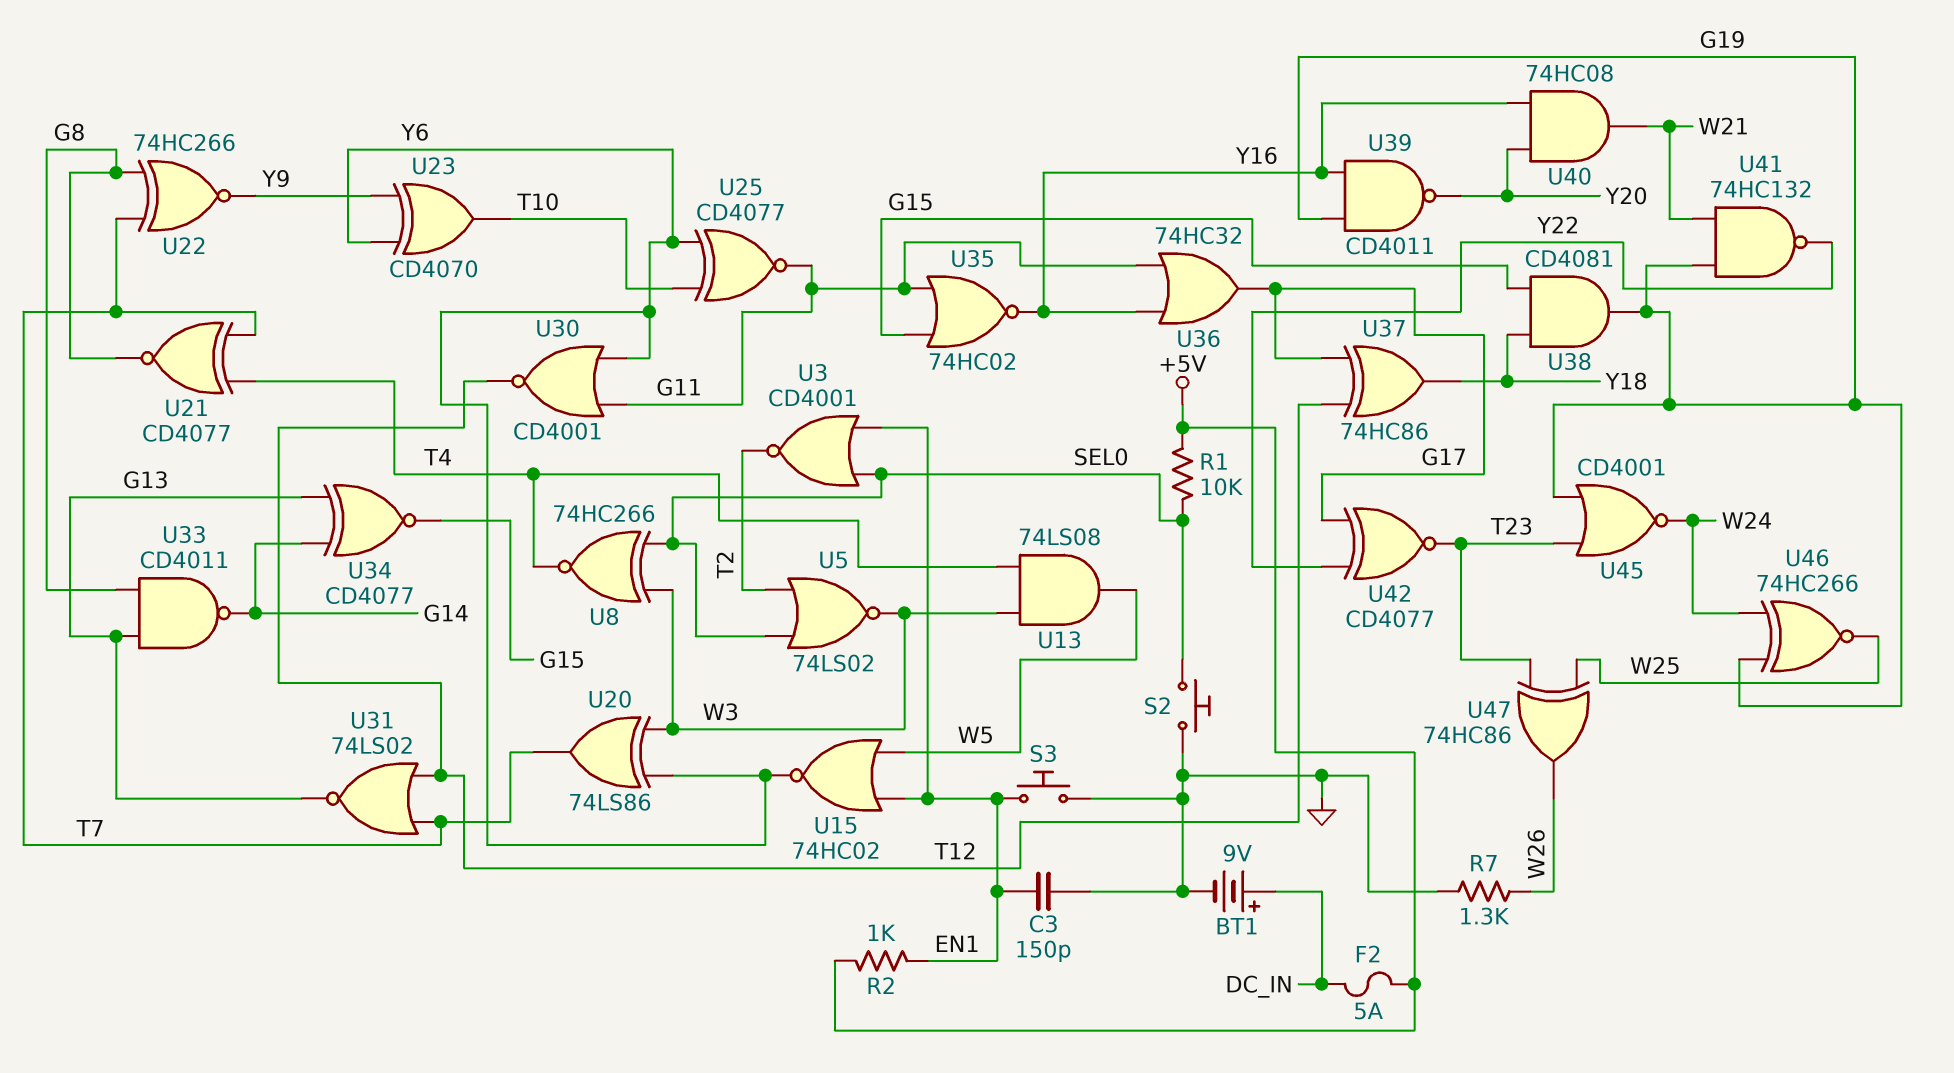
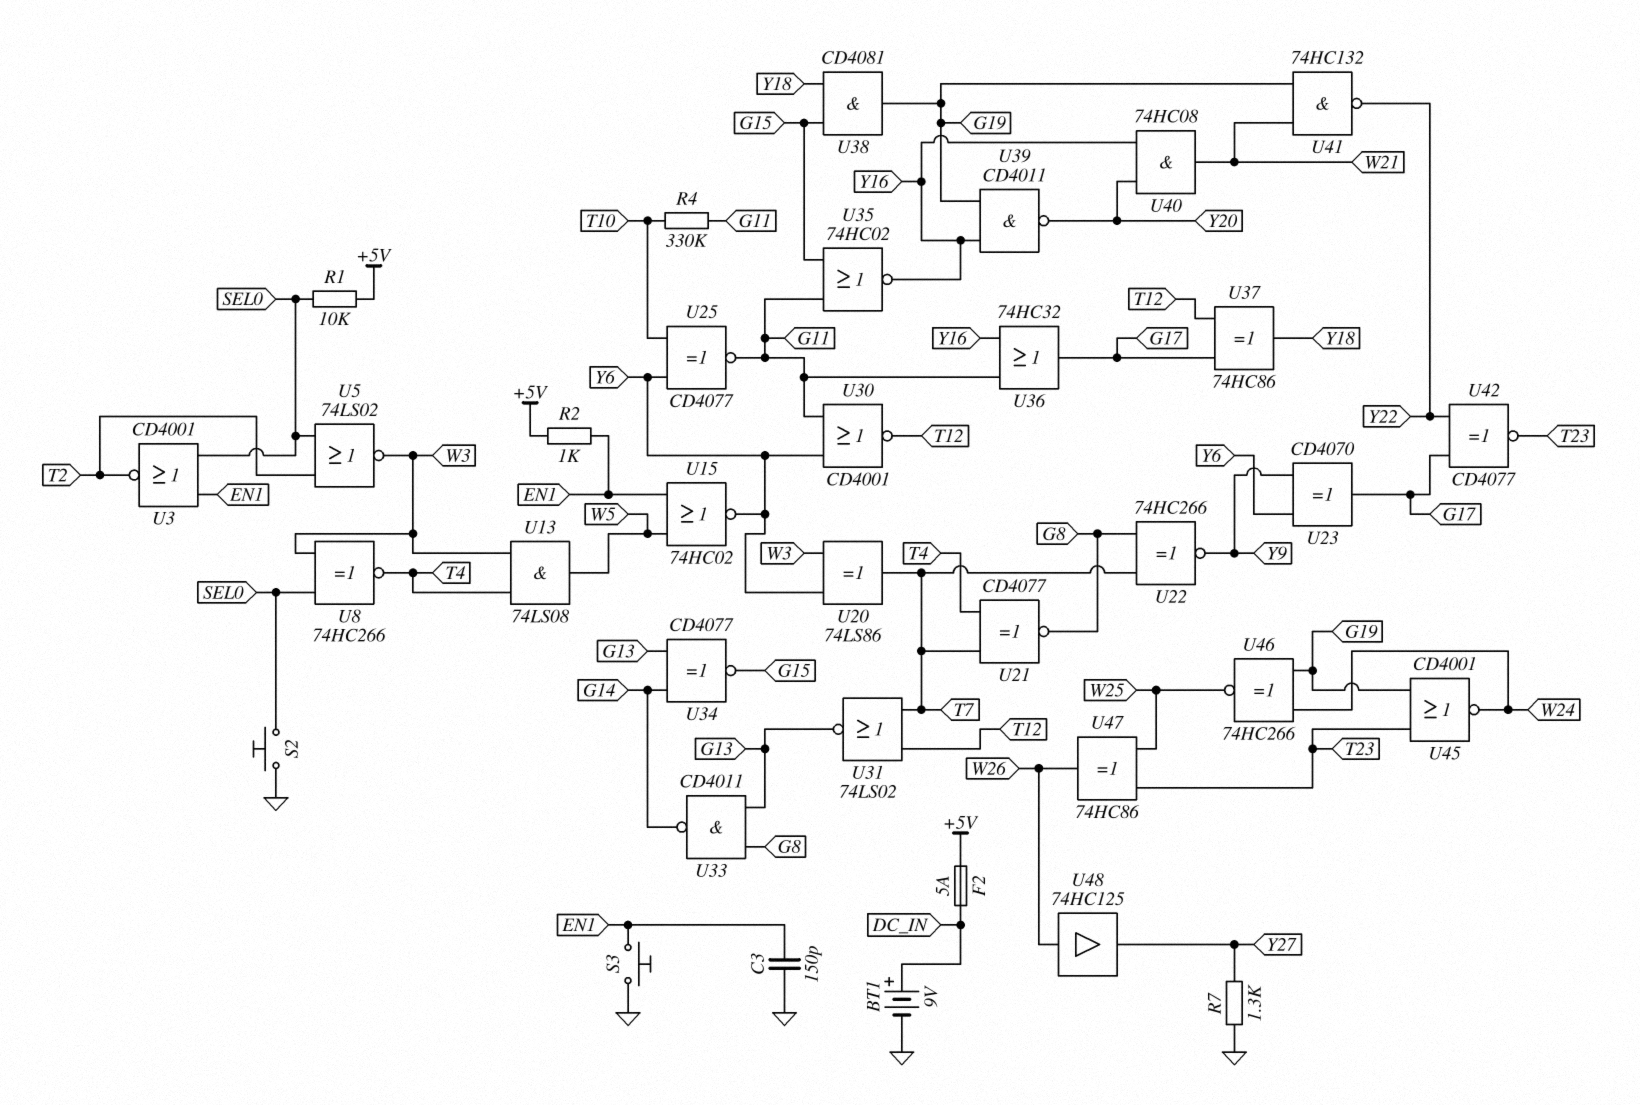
R4: none -> 330k (G11, T10)
R7: 1.3k (GND, W26) -> 1.3k (GND, Y27)
U23: XOR CD4070 (in Y6, in Y9, out T10) -> XOR CD4070 (in Y6, in Y9, out G17)
U48: none -> buffer 74HC125 (in W26, out Y27)

